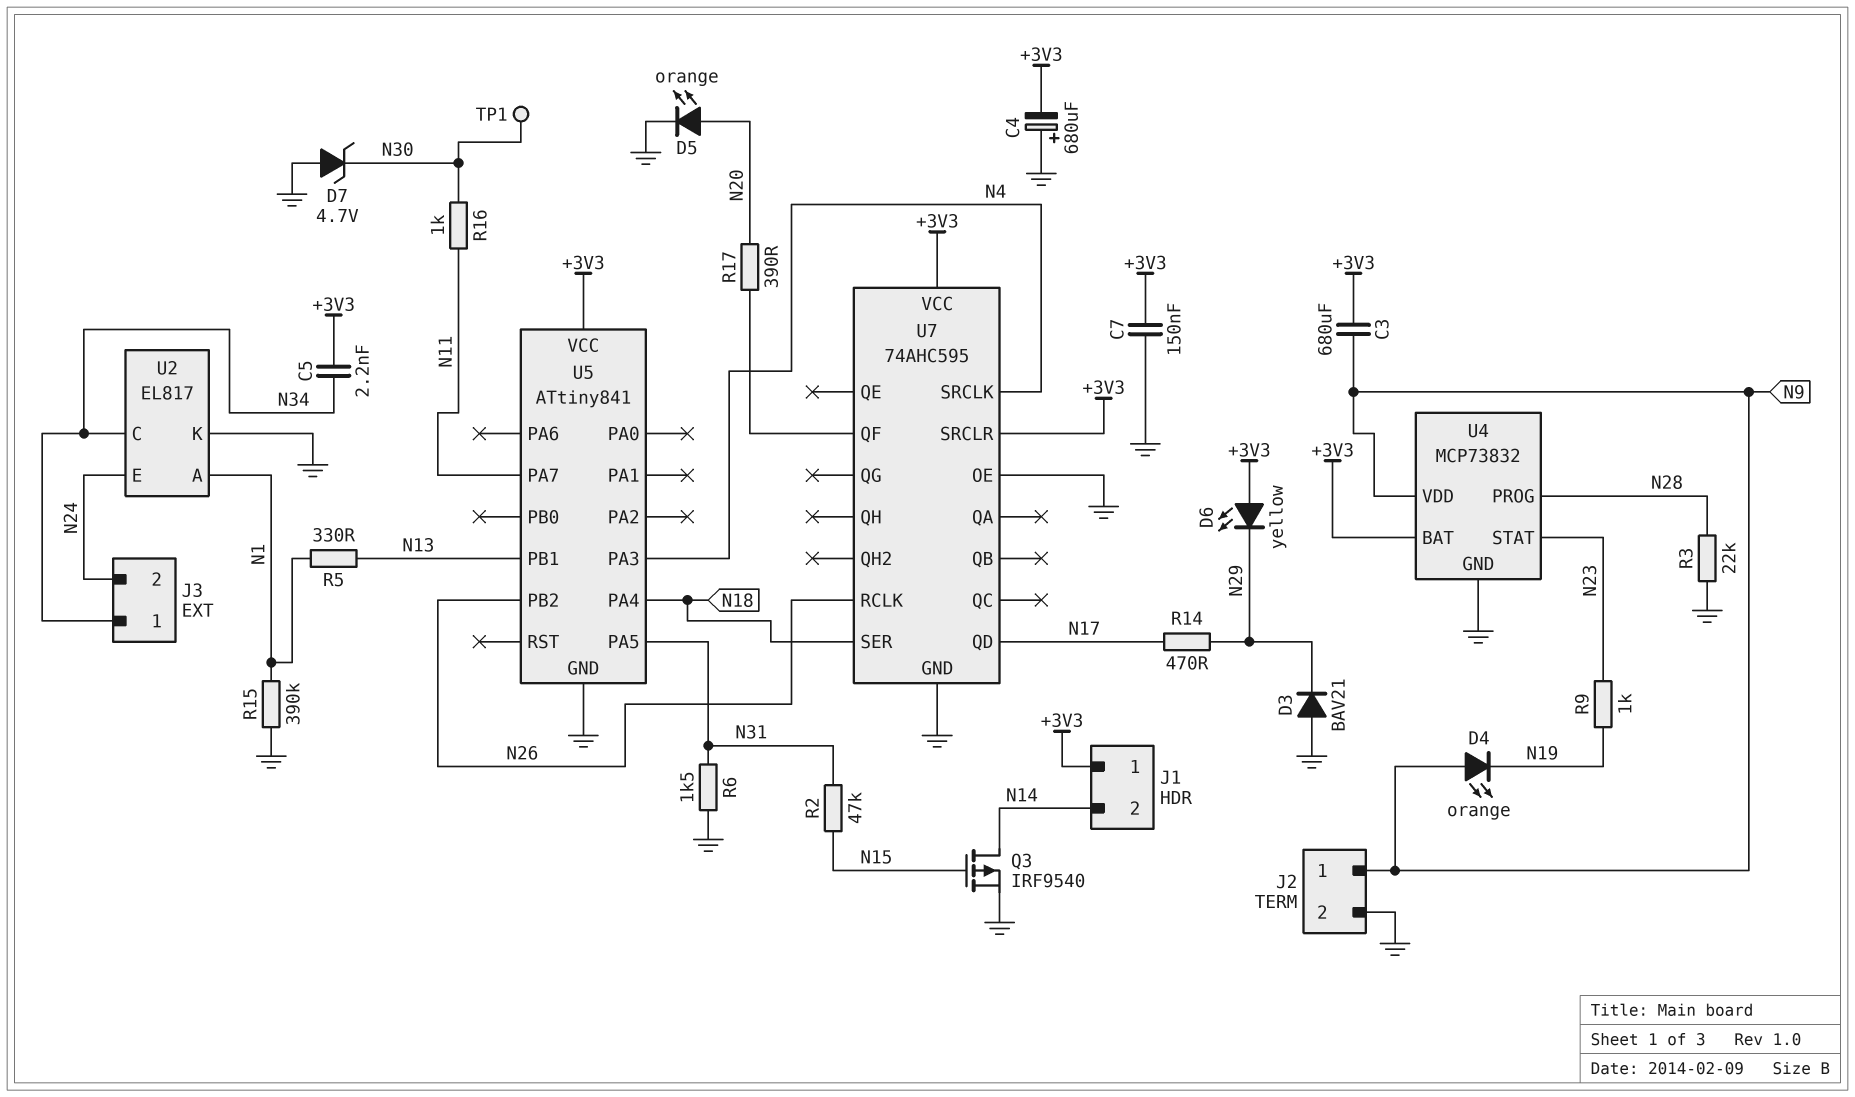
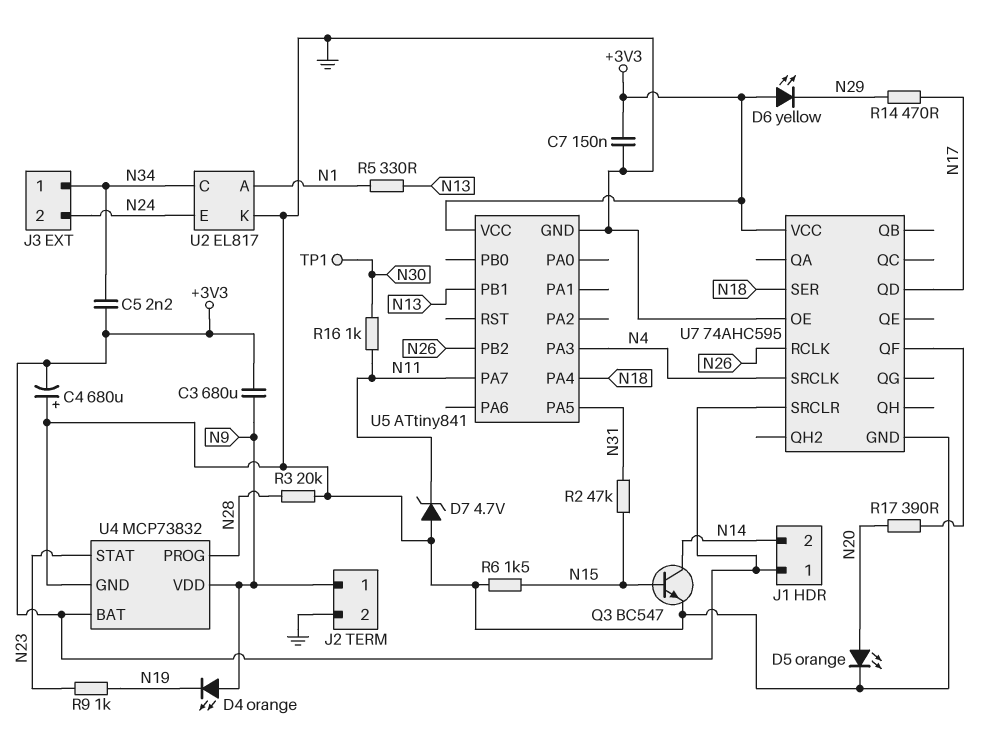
D3: diode BAV21 (A GND, K N29) -> none
D7: zener 4.7V (A GND, K N30) -> zener 4.7V (A GND, K N11)
Q3: PMOS IRF9540 (G N15, D N14, S GND) -> NPN BC547 (B N15, C N14, E GND)
R3: 22k (GND, N28) -> 20k (GND, N28)
R6: 1.5k (GND, N31) -> 1.5k (GND, N15)
R15: 390k (GND, N1) -> none

